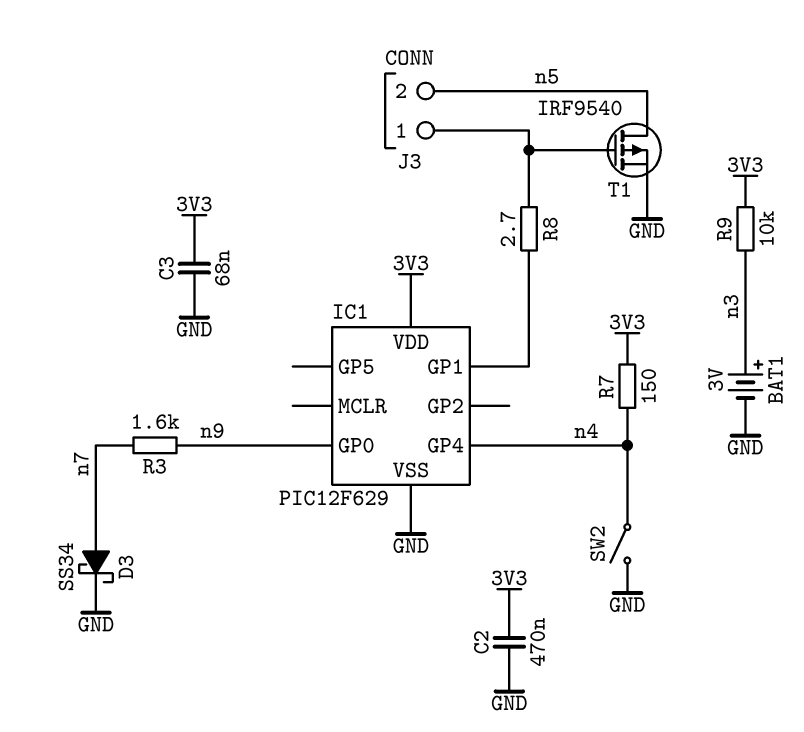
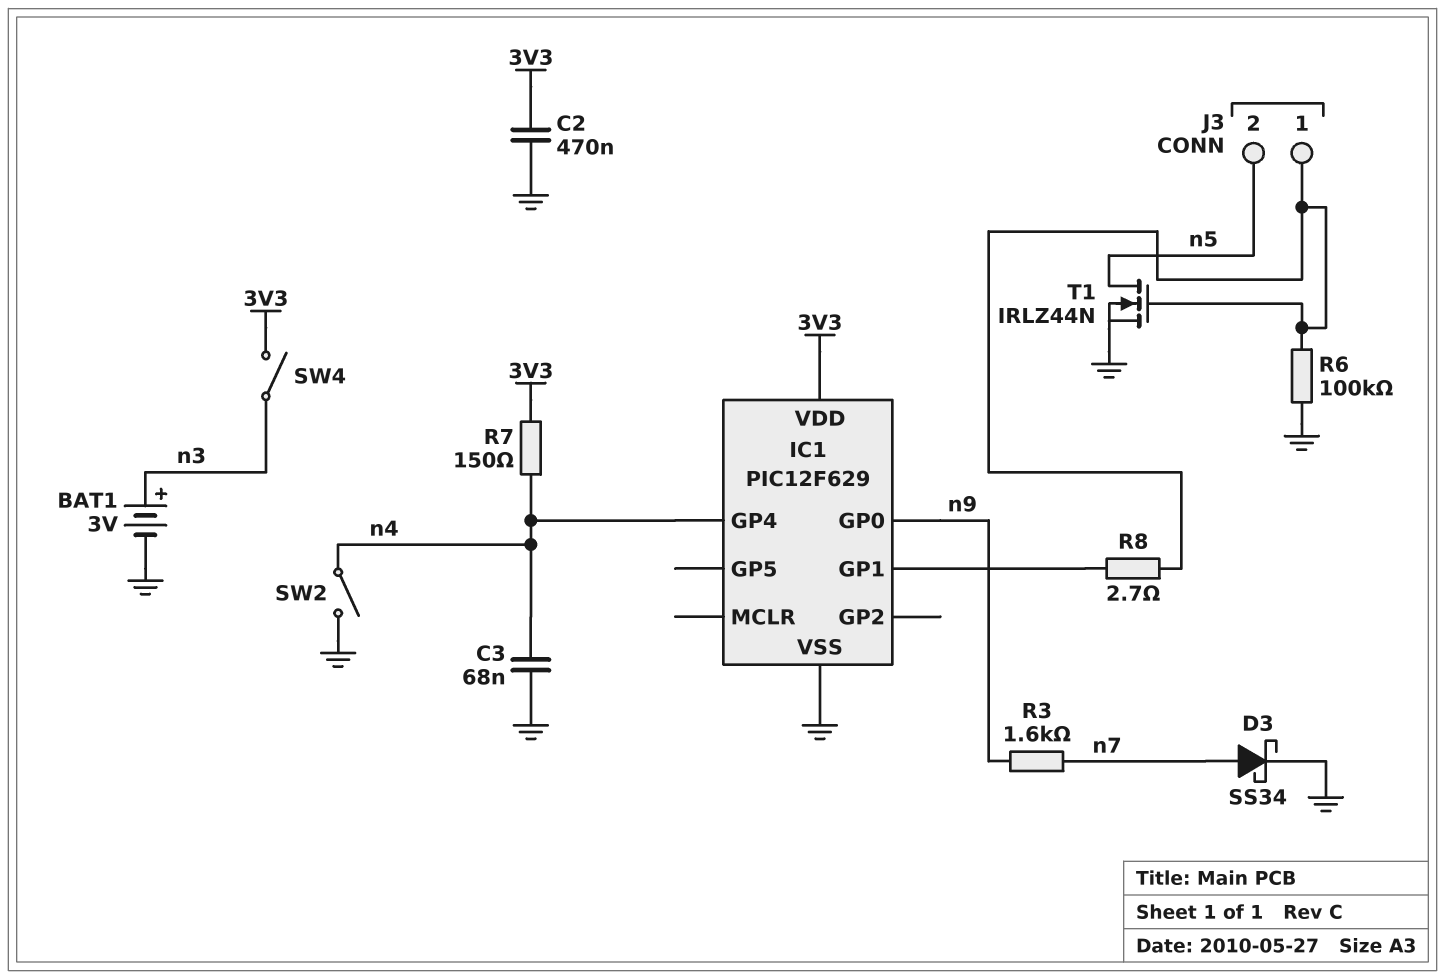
C3: 68nF (3V3, GND) -> 68nF (GND, n4)
R6: none -> 100k (GND, J3/1)
R9: 10k (3V3, n3) -> none
SW4: none -> switch (3V3, n3)
T1: PMOS IRF9540 (G J3/1, D n5, S GND) -> NMOS IRLZ44N (G J3/1, D n5, S GND)

